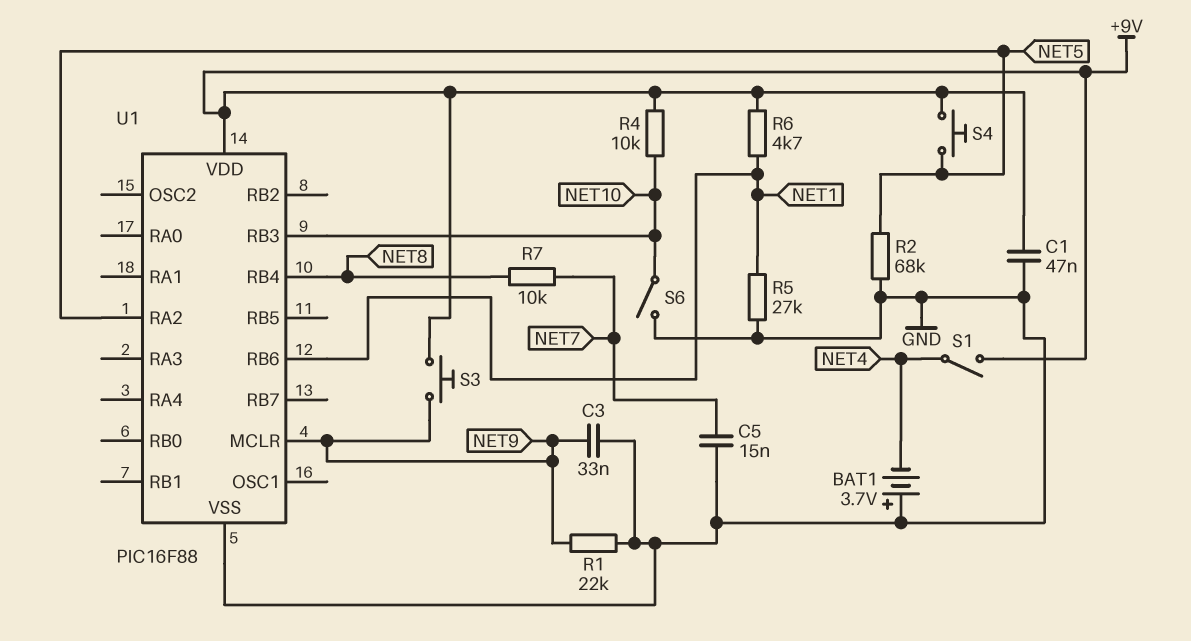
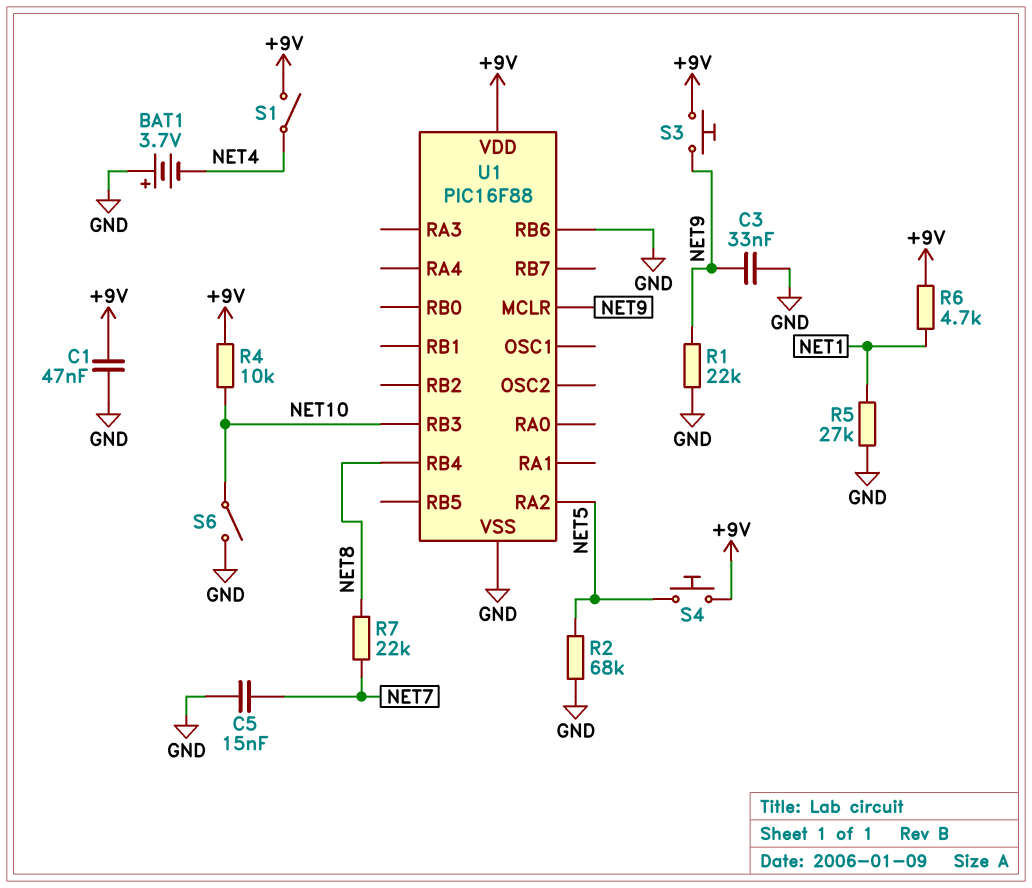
R7: 10k (NET7, NET8) -> 22k (NET7, NET8)
U1 pin RB6: NET1 -> GND

